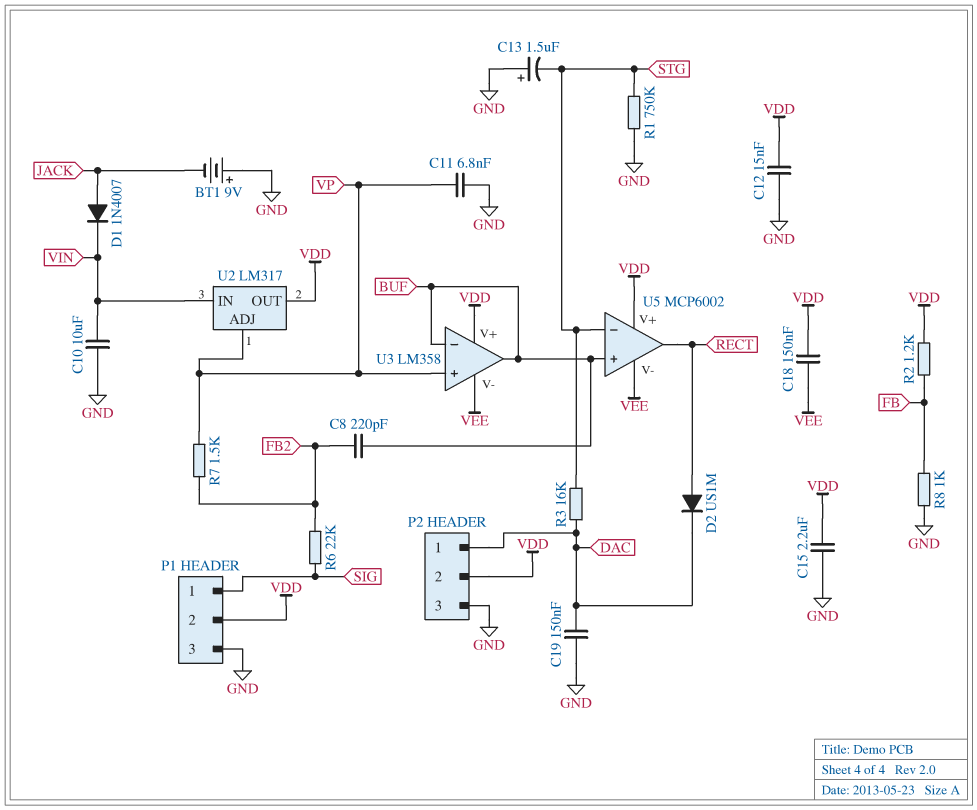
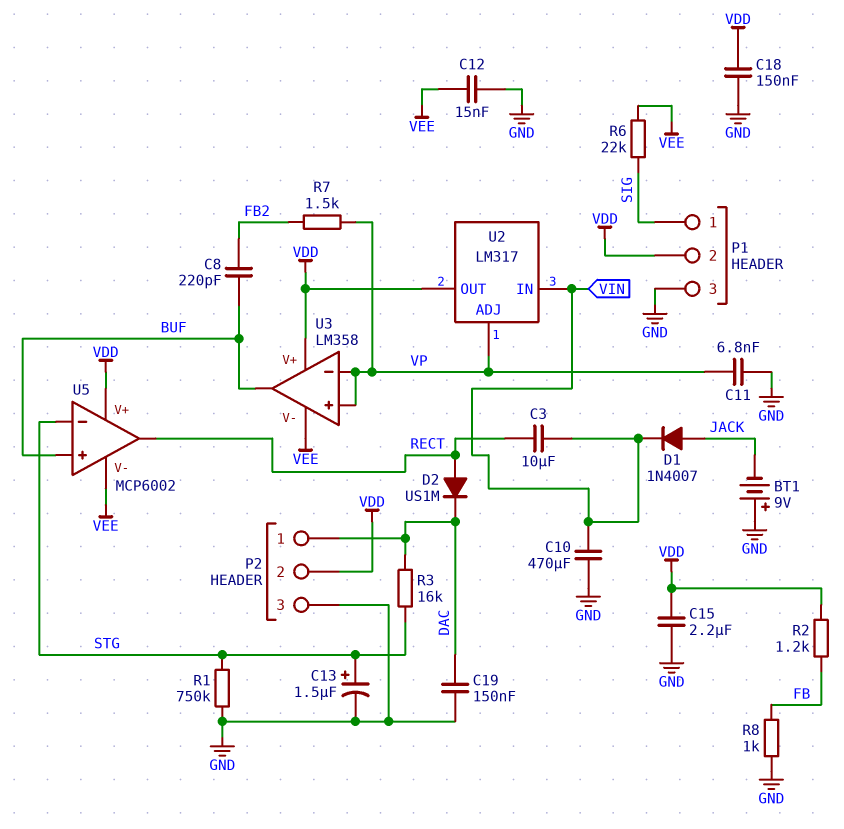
C3: none -> 10uF (RECT, VIN)
C10: 10uF (GND, VIN) -> 470uF (GND, VIN)
C12: 15nF (GND, VDD) -> 15nF (GND, VEE)
C13: 1.5uF (plus GND, minus STG) -> 1.5uF (plus STG, minus GND)
C18: 150nF (VDD, VEE) -> 150nF (GND, VDD)
R6: 22k (FB2, SIG) -> 22k (SIG, VEE)
U3 pin in-: BUF -> VP

